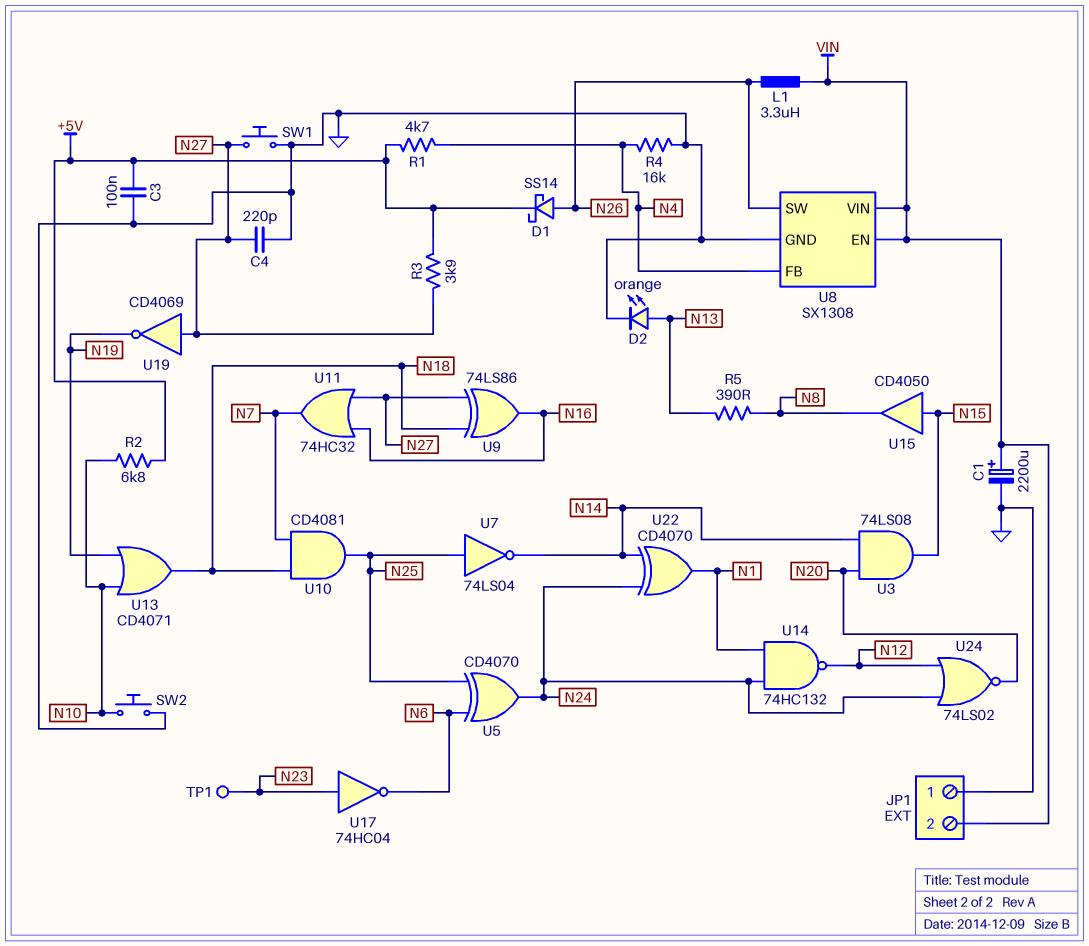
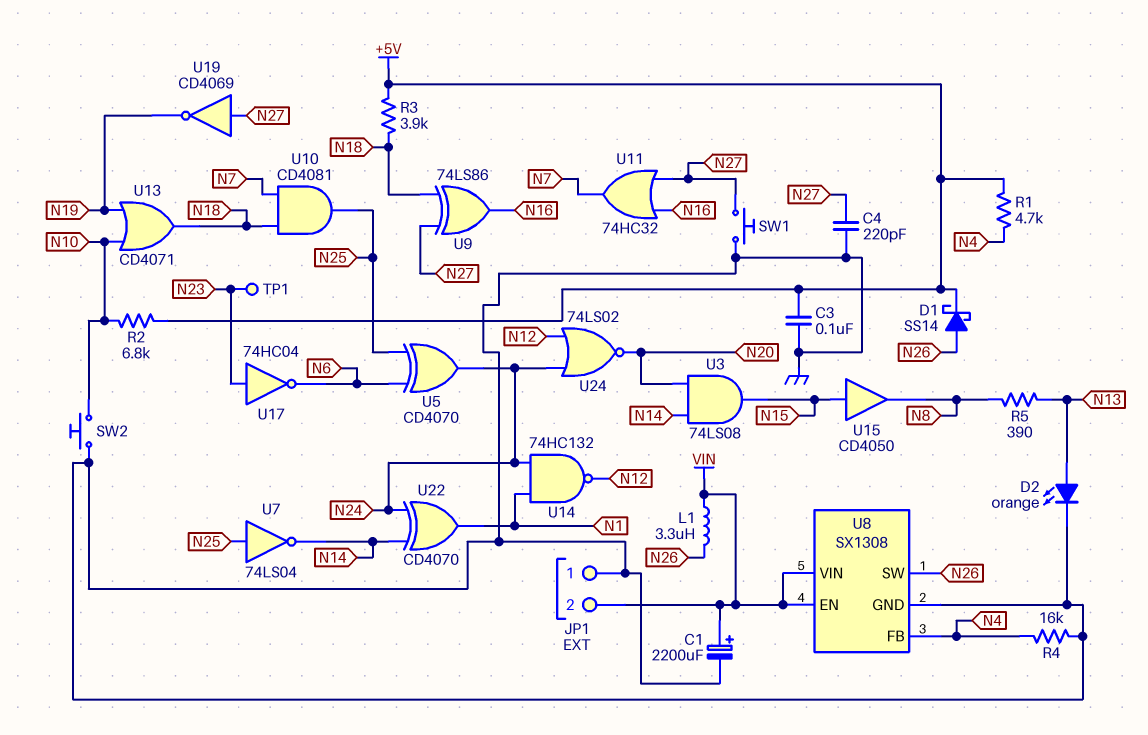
R3: 3.9k (+5V, N27) -> 3.9k (+5V, N18)

